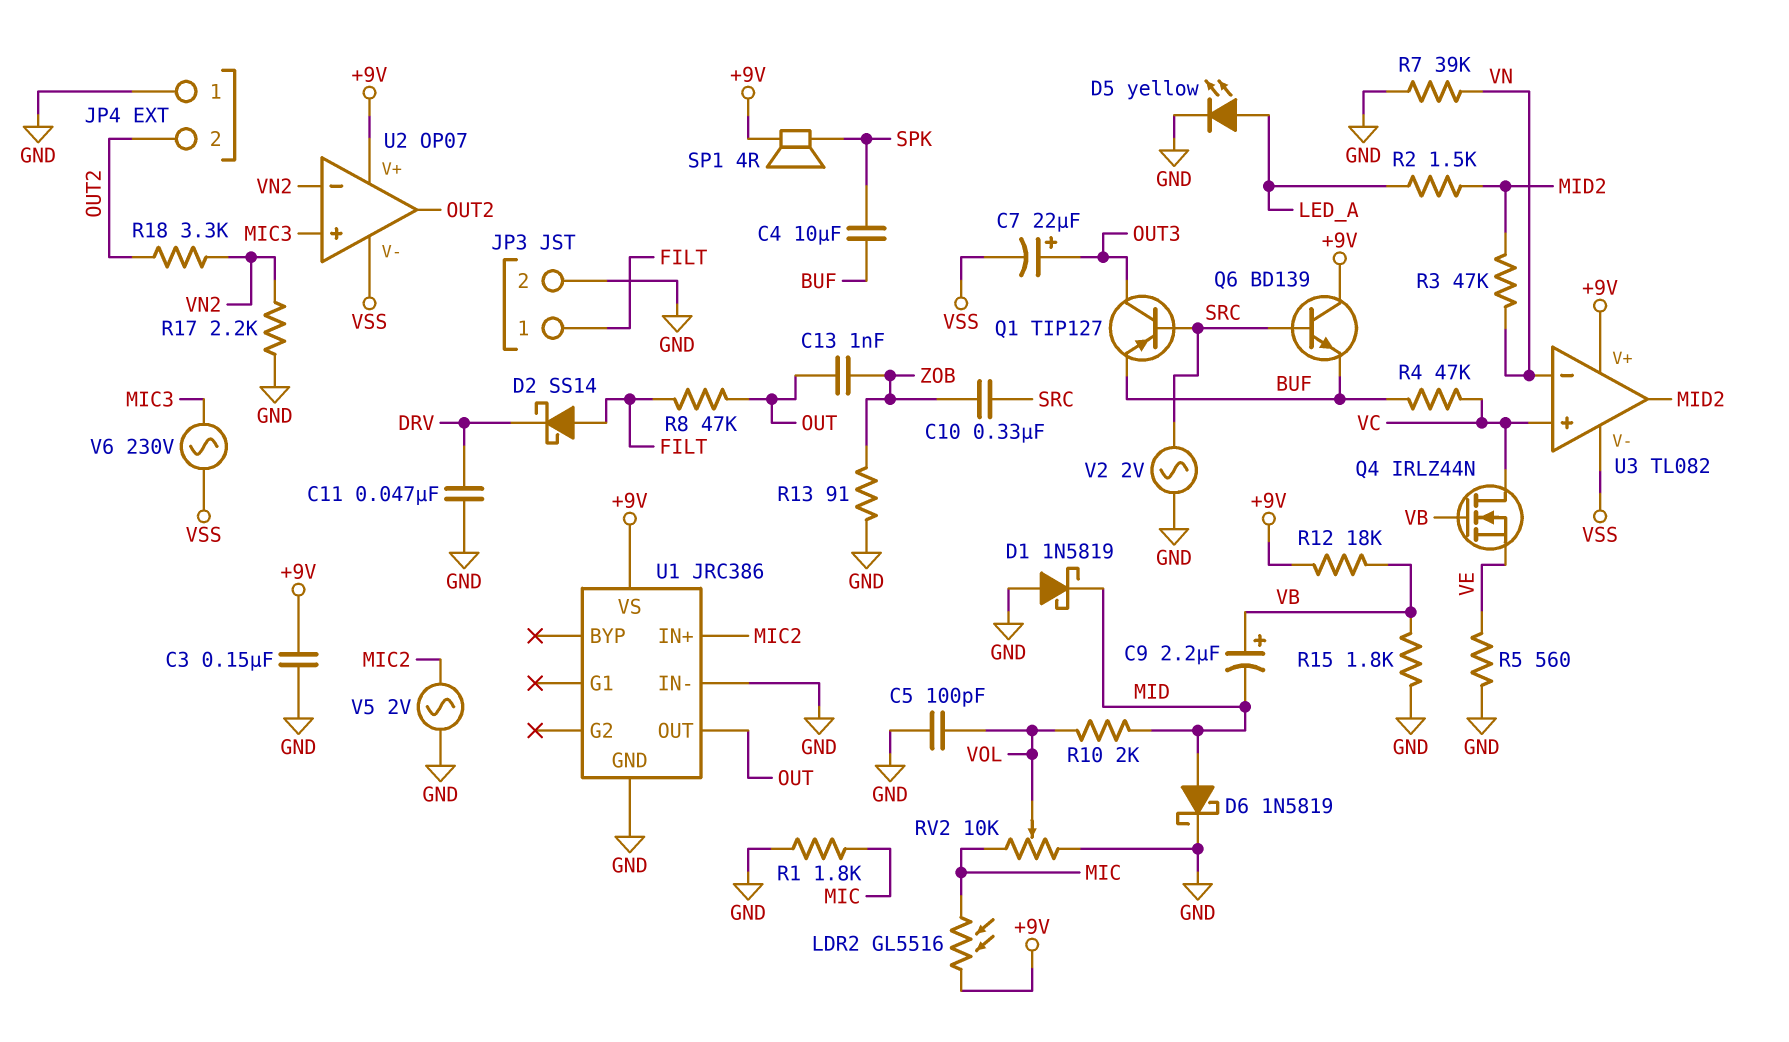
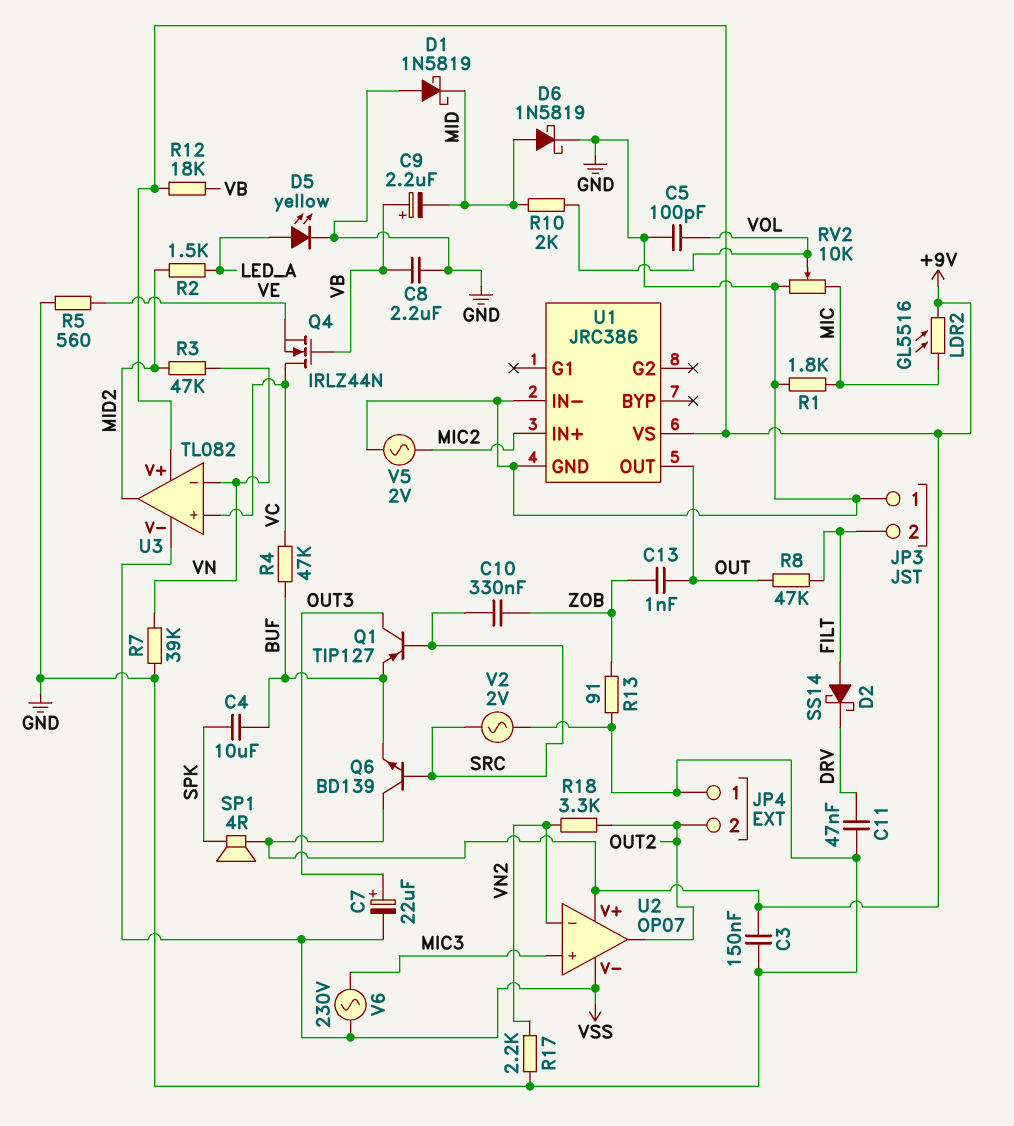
C8: none -> 2.2uF (GND, VB)
JP3 pin 1: FILT -> GND
JP3 pin 2: GND -> FILT
R15: 1.8k (GND, VB) -> none

